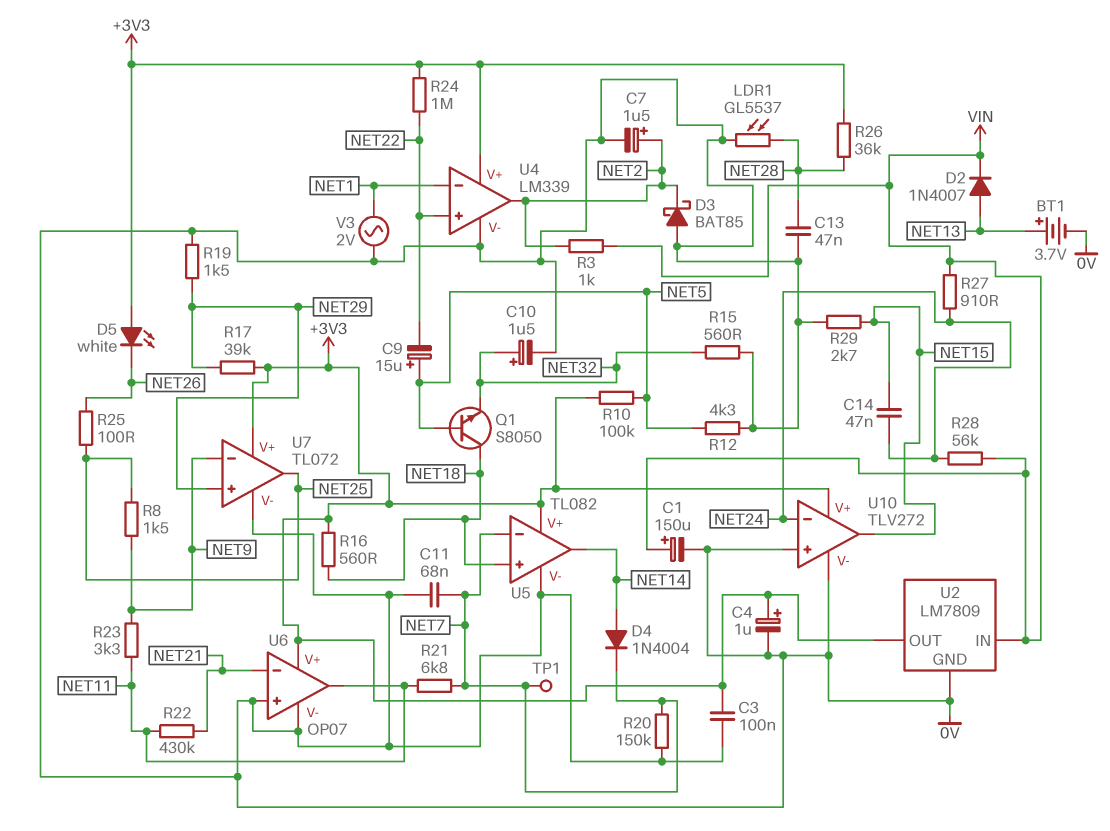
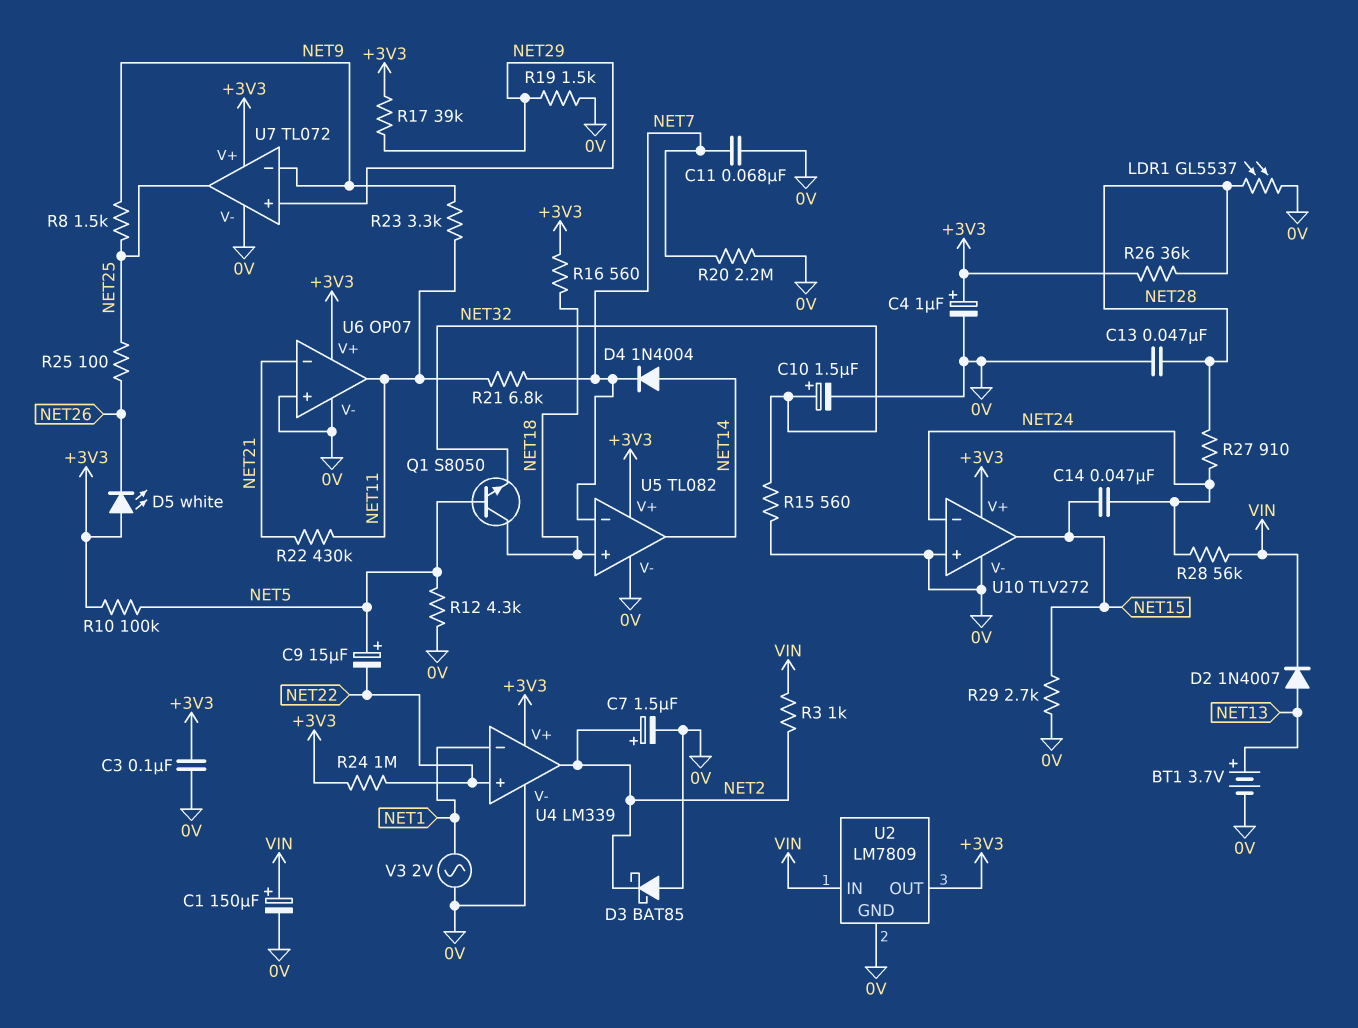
R20: 150k (0V, NET7) -> 2.2M (0V, NET7)
R27: 910 (NET24, VIN) -> 910 (NET24, NET28)
TP1: test point (NET7) -> none

